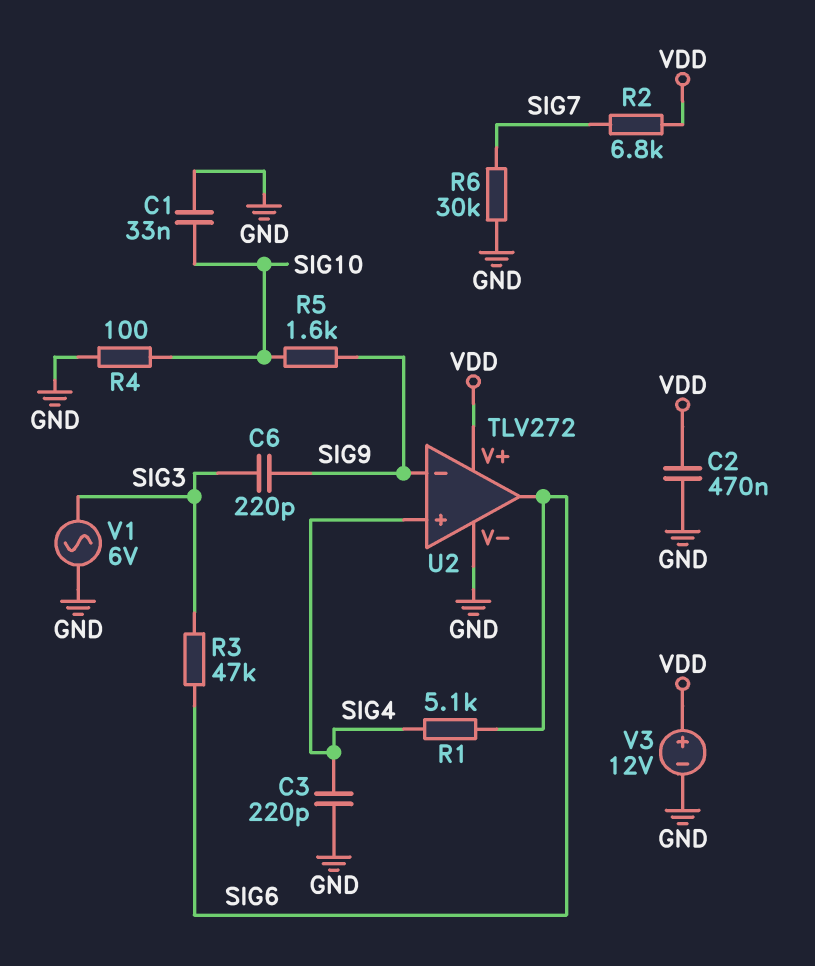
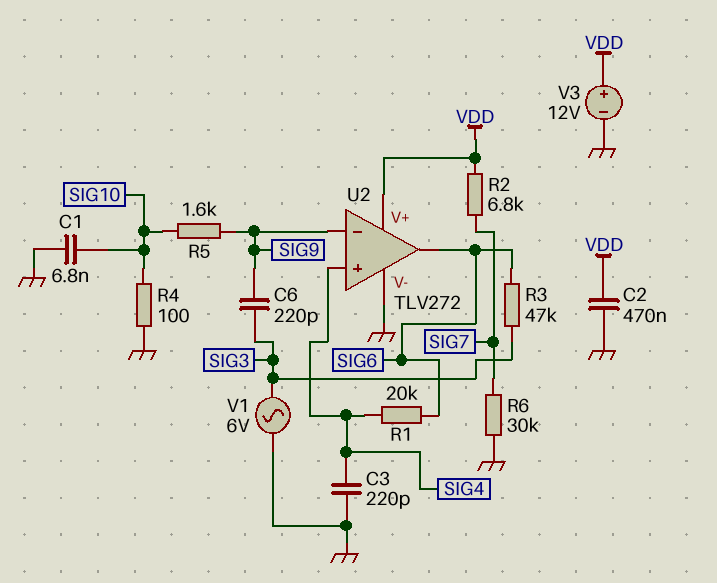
C1: 33nF (GND, SIG10) -> 6.8nF (GND, SIG10)
R1: 5.1k (SIG4, SIG6) -> 20k (SIG4, SIG6)

